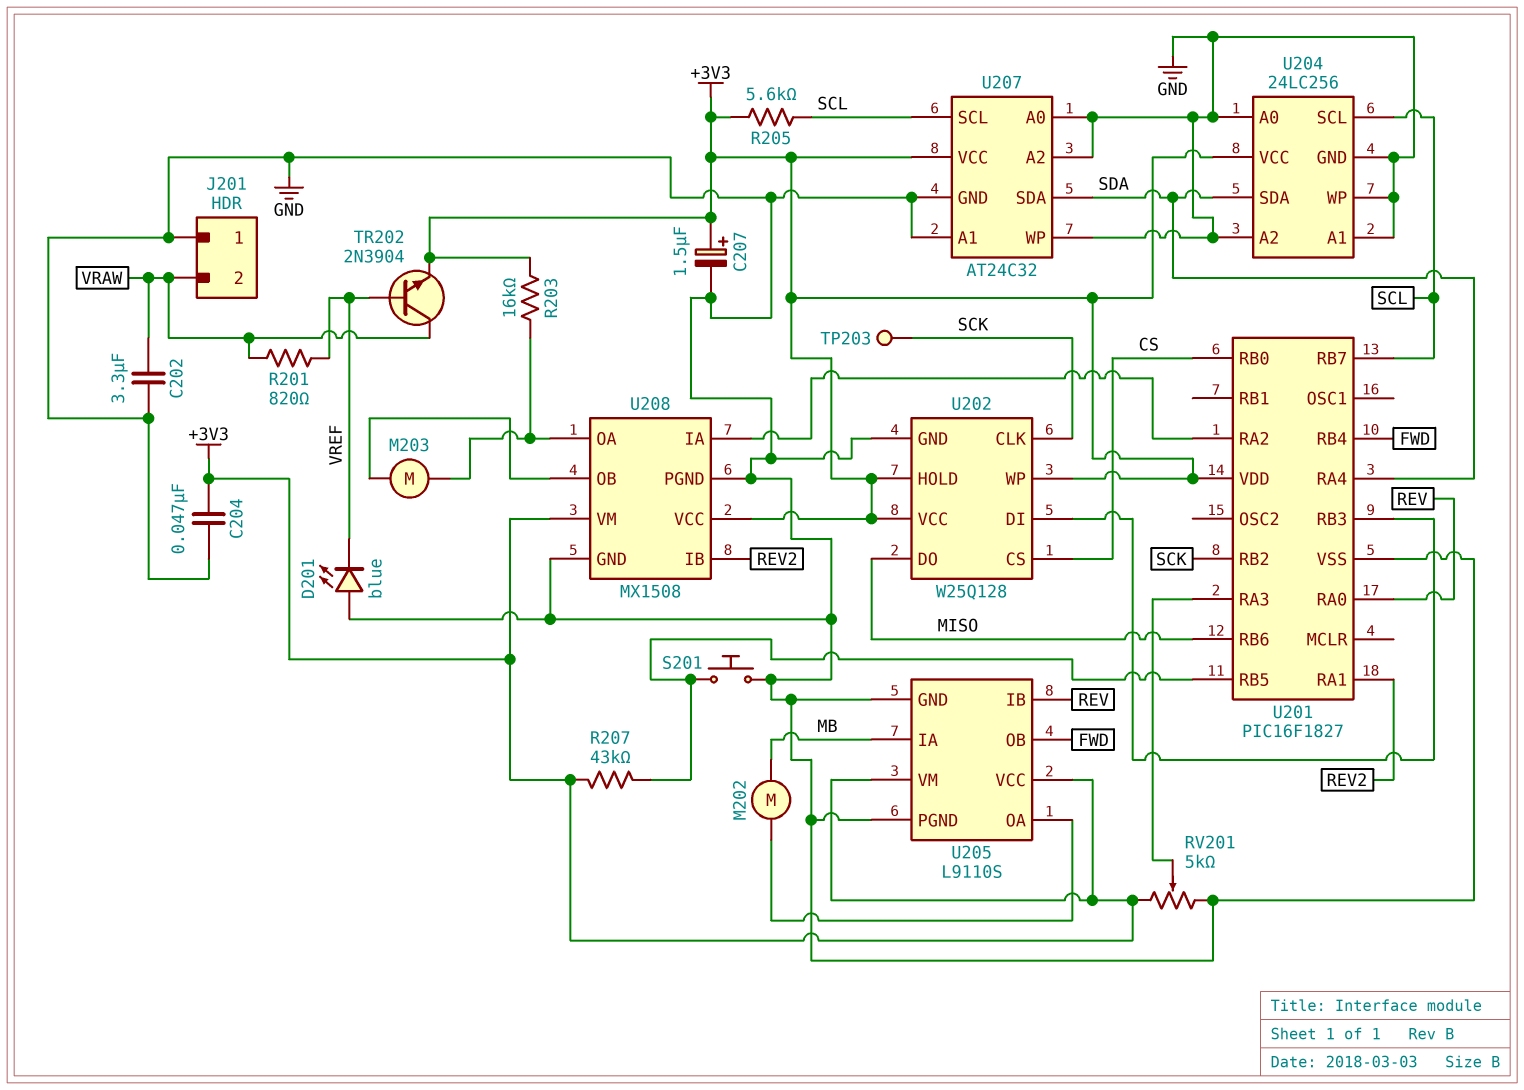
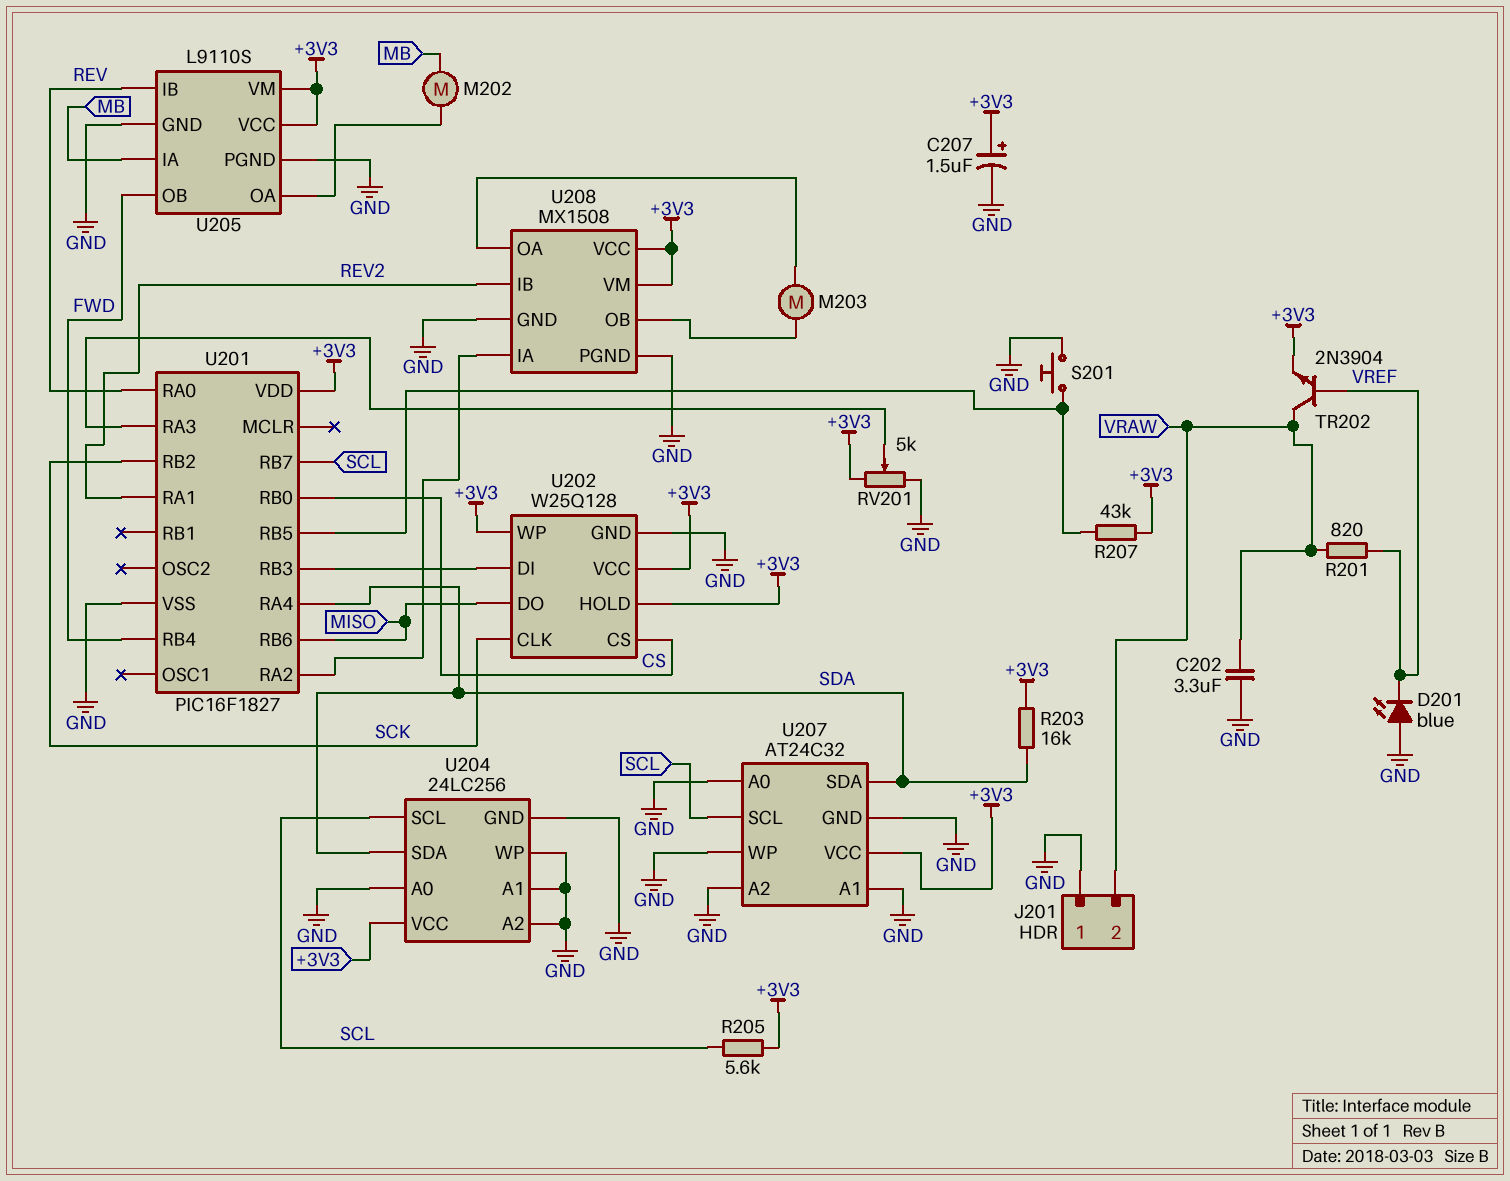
C204: 47nF (+3V3, GND) -> none
R203: 16k (+3V3, U208/OA) -> 16k (+3V3, SDA)
TP203: test point (SCK) -> none

